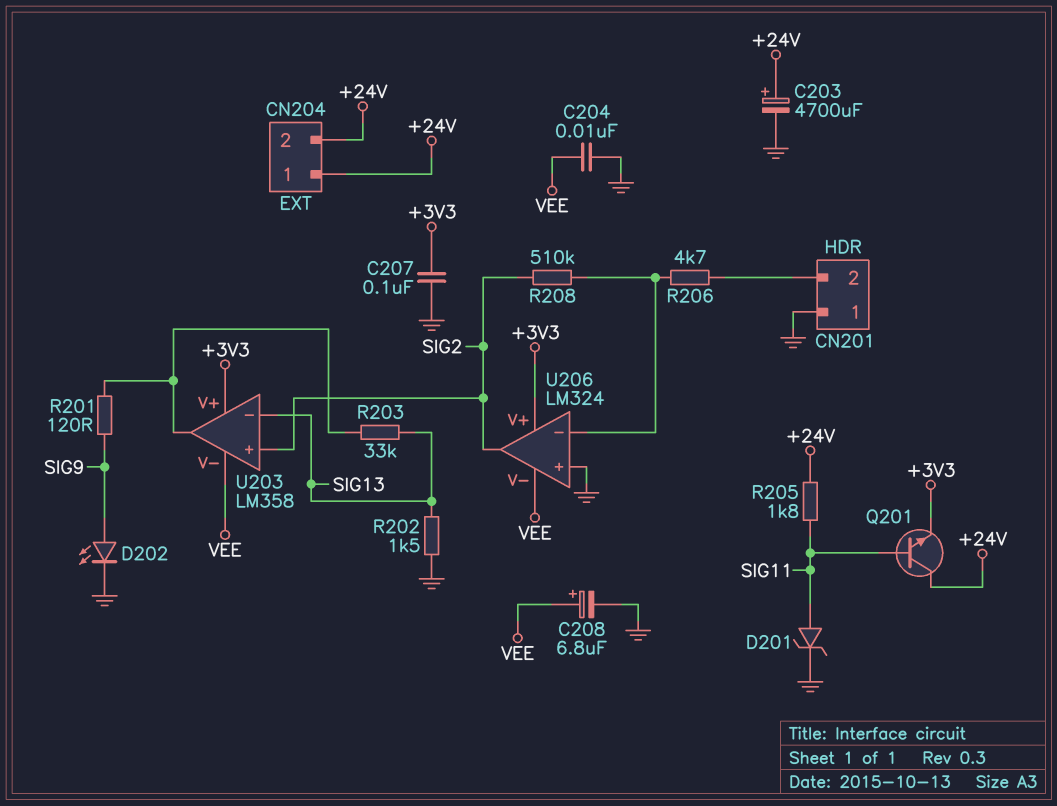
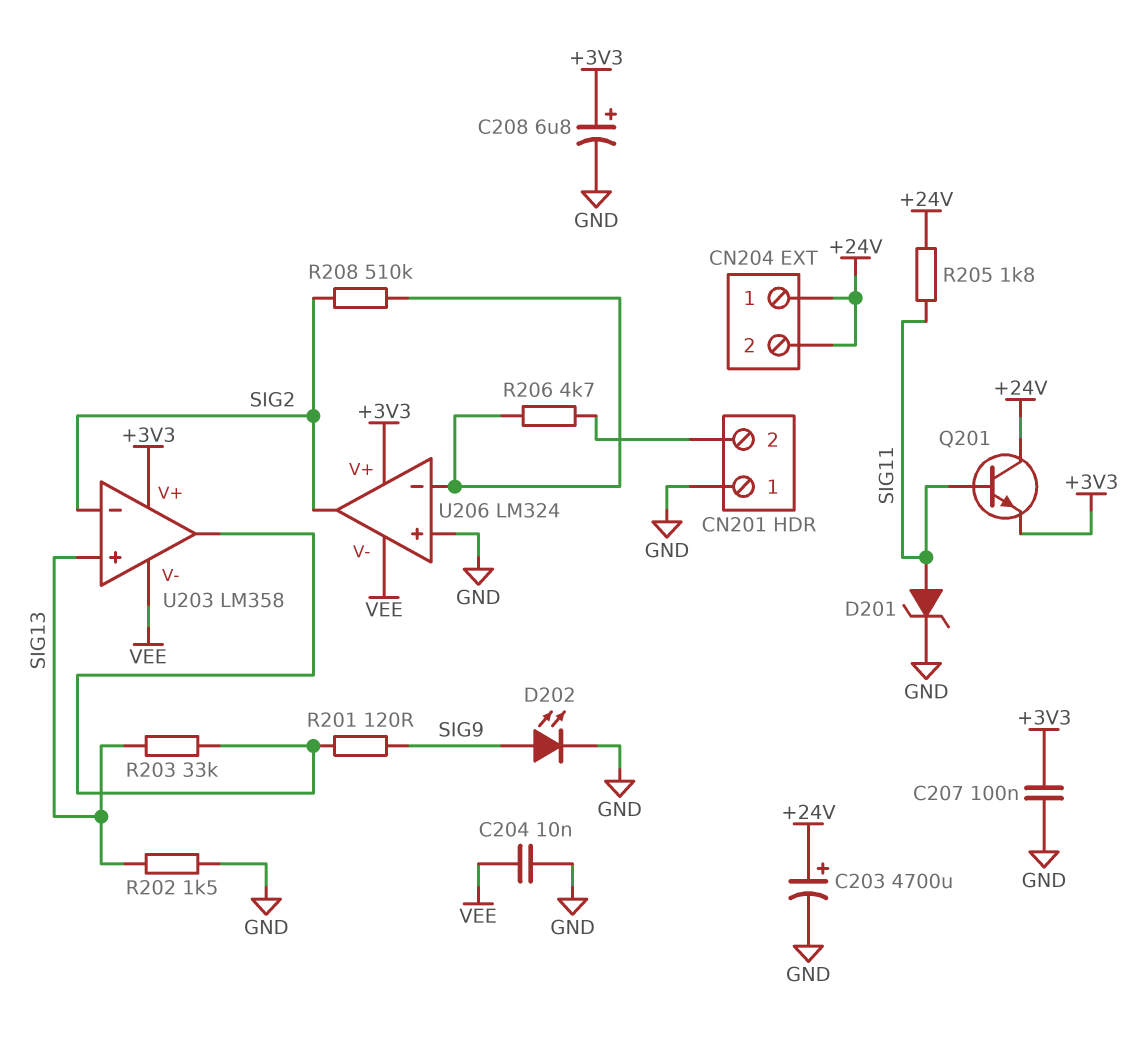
C208: 6.8uF (plus VEE, minus GND) -> 6.8uF (plus +3V3, minus GND)
U203 pin in+: SIG2 -> SIG13
U203 pin in-: SIG13 -> SIG2

